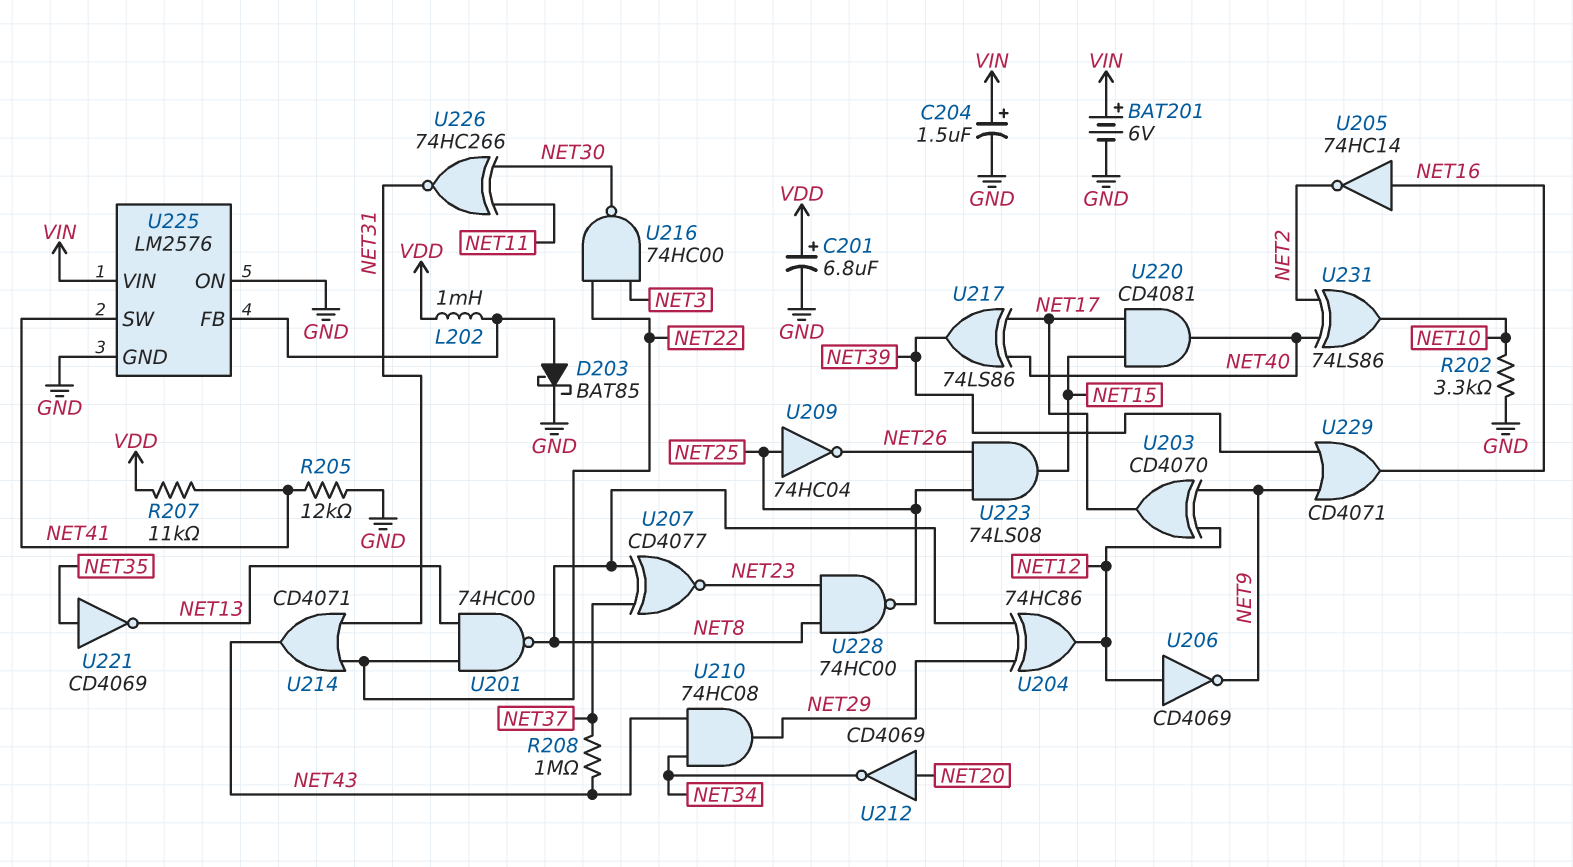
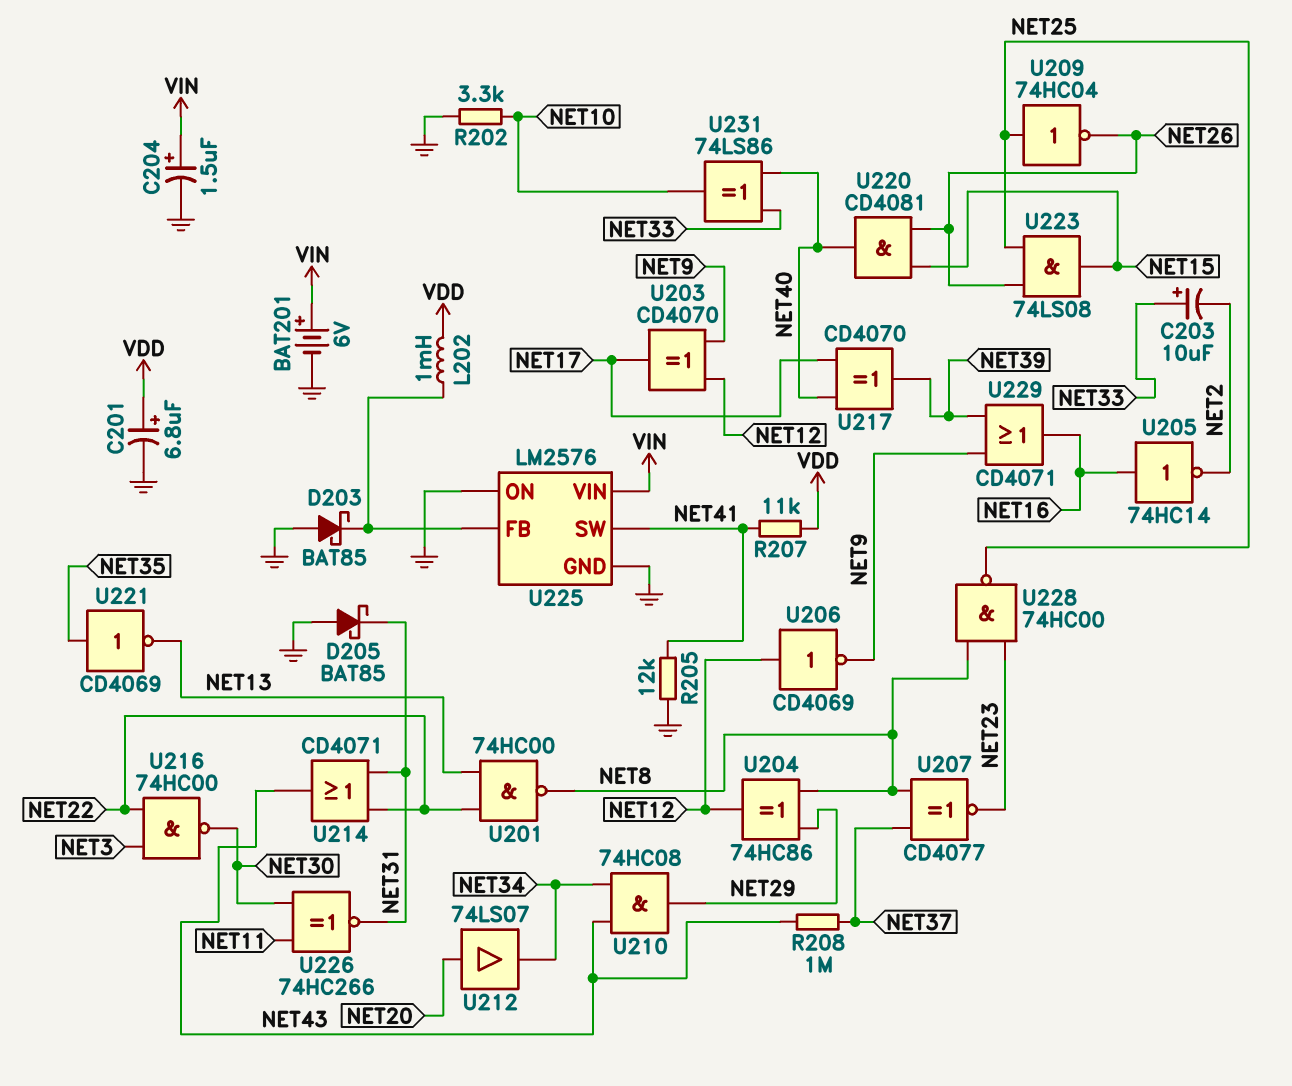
C203: none -> 10uF (plus NET33, minus NET2)
D203: schottky BAT85 (A U225/FB, K GND) -> schottky BAT85 (A GND, K U225/FB)
D205: none -> schottky BAT85 (A GND, K NET31)
U212: NOT CD4069 (in NET20, out NET34) -> buffer 74LS07 (in NET20, out NET34)
U217: XOR 74LS86 (in NET17, in NET40, out NET39) -> XOR CD4070 (in NET17, in NET40, out NET39)
U220: AND CD4081 (in NET15, in NET17, out NET40) -> AND CD4081 (in NET15, in NET26, out NET40)
U231: XOR 74LS86 (in NET2, in NET40, out NET10) -> XOR 74LS86 (in NET33, in NET40, out NET10)

